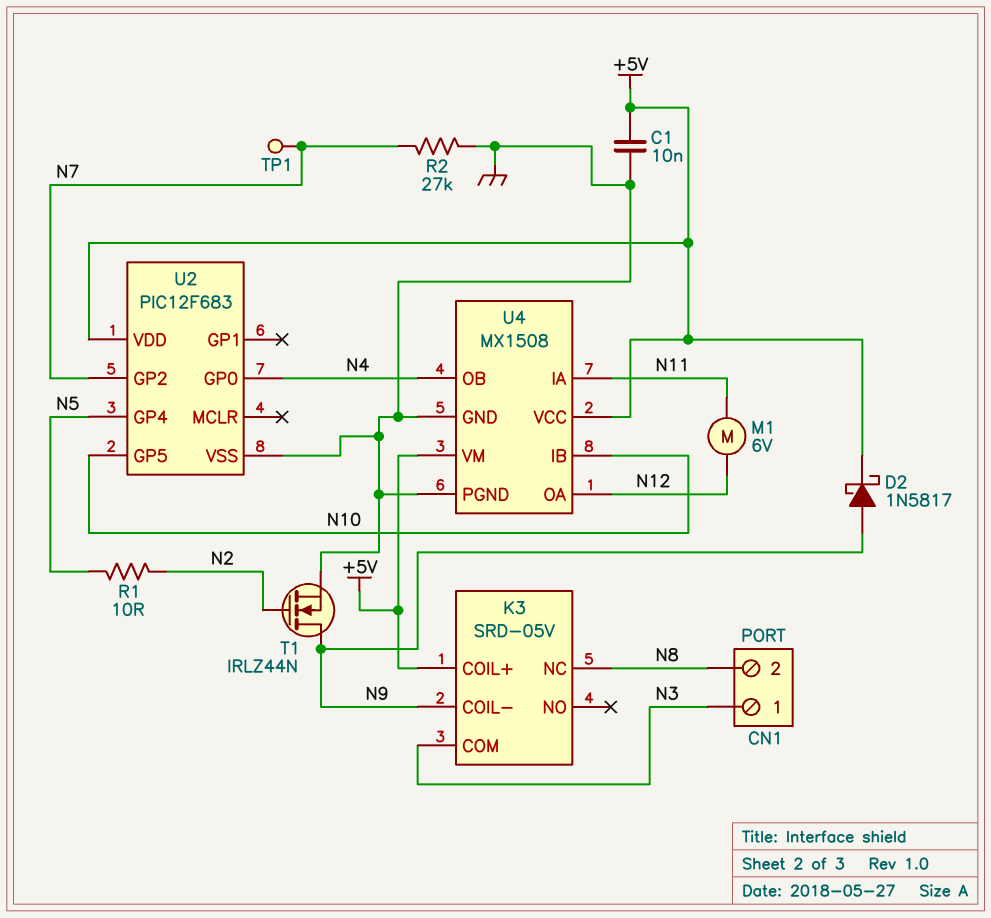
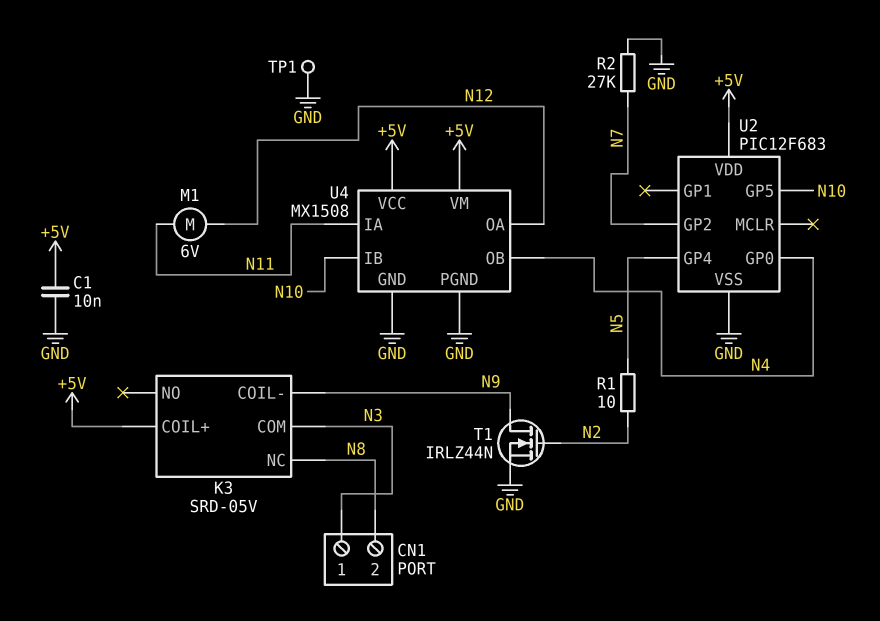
D2: schottky 1N5817 (A N9, K +5V) -> none
TP1: test point (N7) -> test point (GND)

